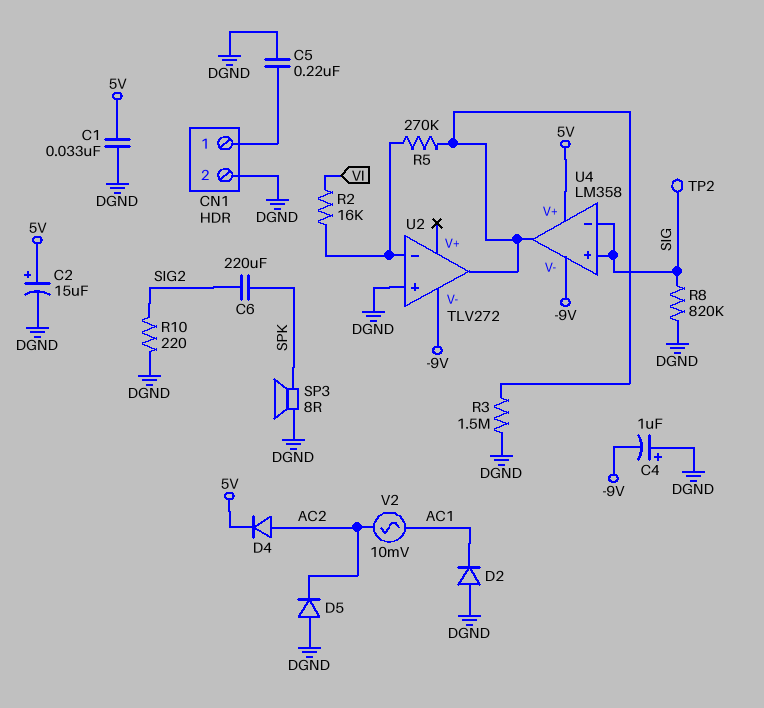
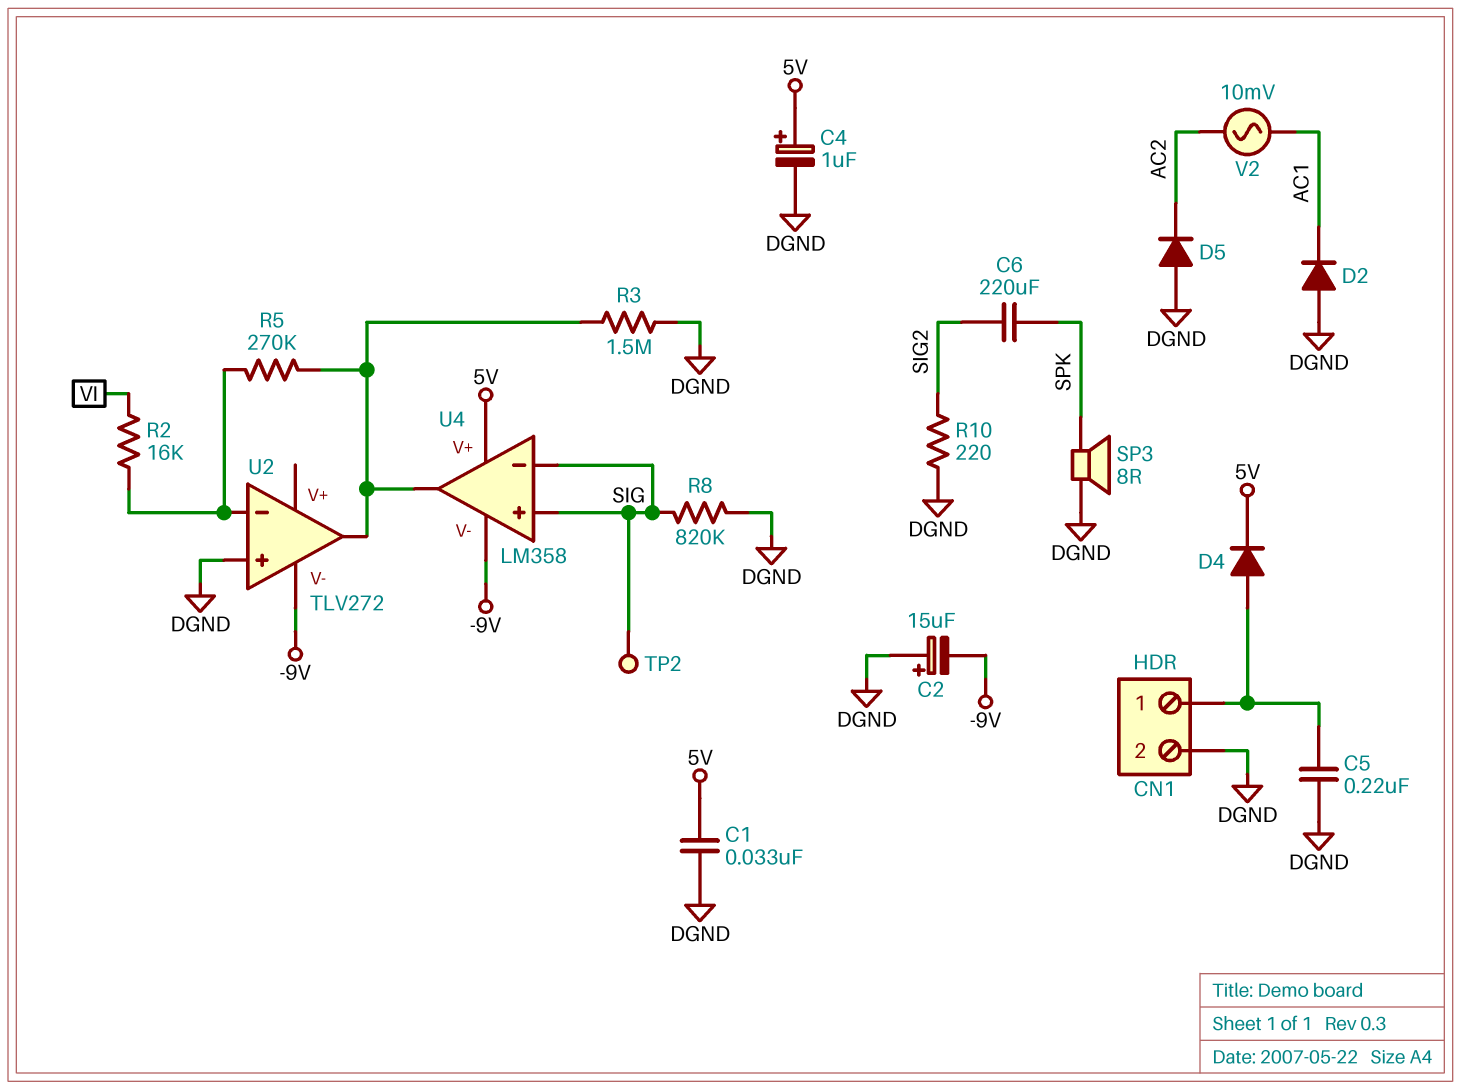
C2: 15uF (plus 5V, minus DGND) -> 15uF (plus DGND, minus -9V)
C4: 1uF (plus DGND, minus -9V) -> 1uF (plus 5V, minus DGND)
D4: diode (A AC2, K 5V) -> diode (A CN1/1, K 5V)

